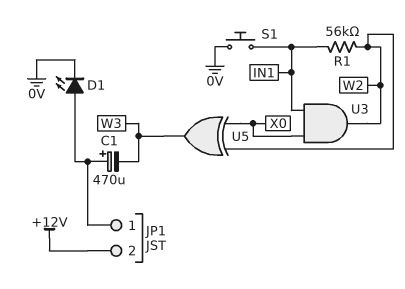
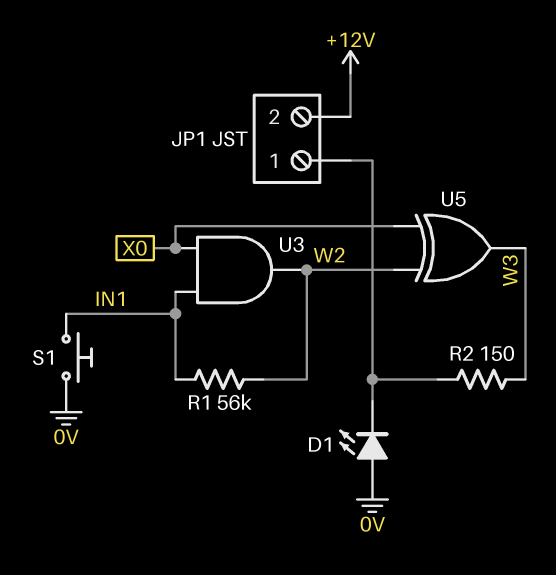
C1: 470uF (plus JP1/1, minus W3) -> none
D1: LED (A JP1/1, K 0V) -> LED (A 0V, K JP1/1)
R2: none -> 150 (JP1/1, W3)

